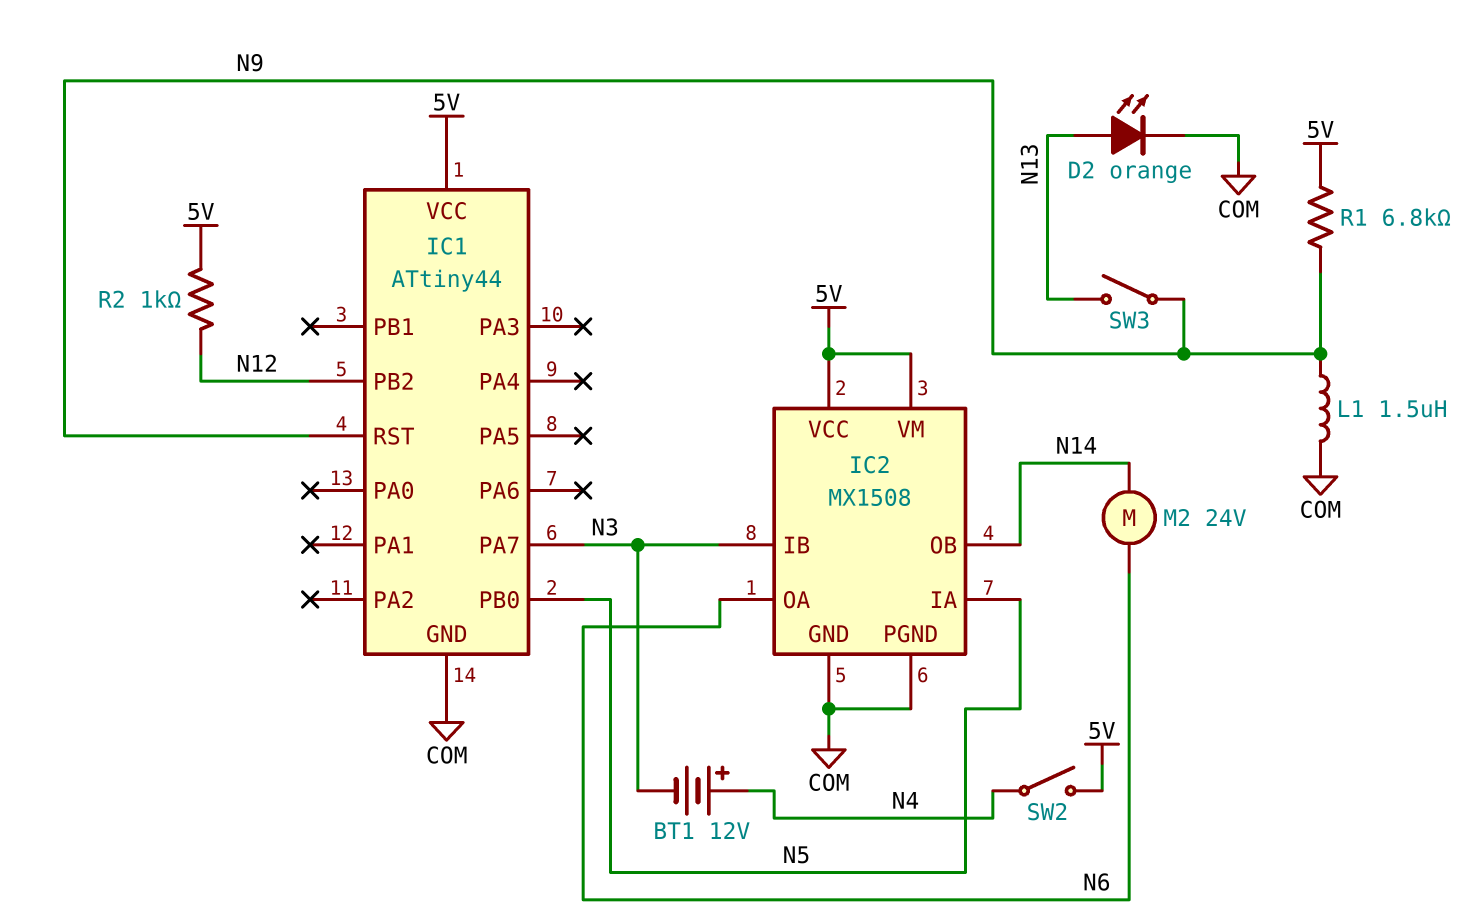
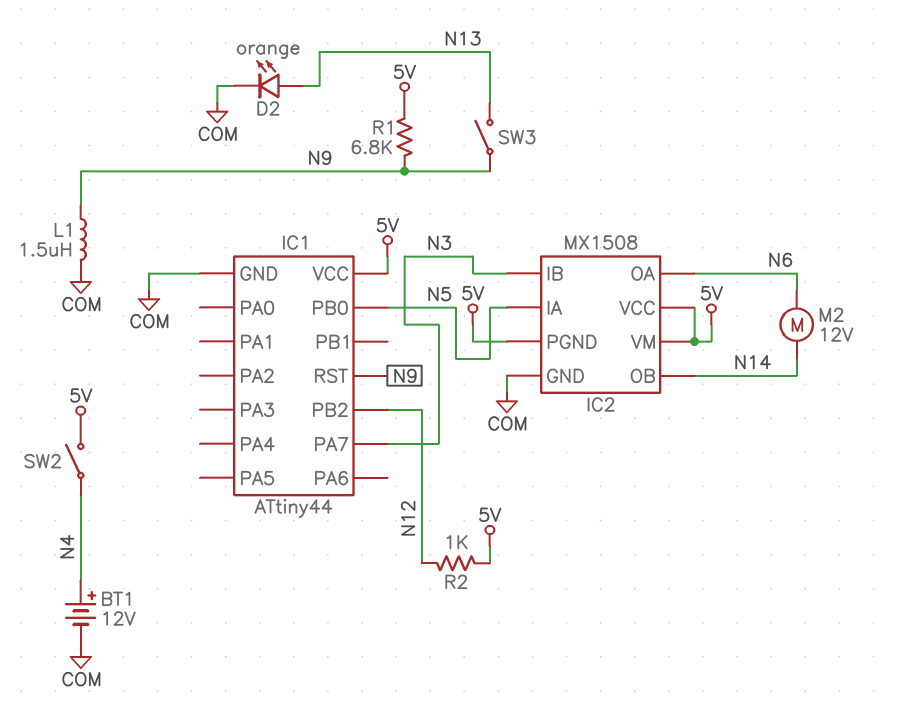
BT1: 12V (plus N4, minus N3) -> 12V (plus N4, minus COM)
IC2 pin PGND: COM -> 5V
M2: motor 24V (N6, N14) -> motor 12V (N6, N14)

